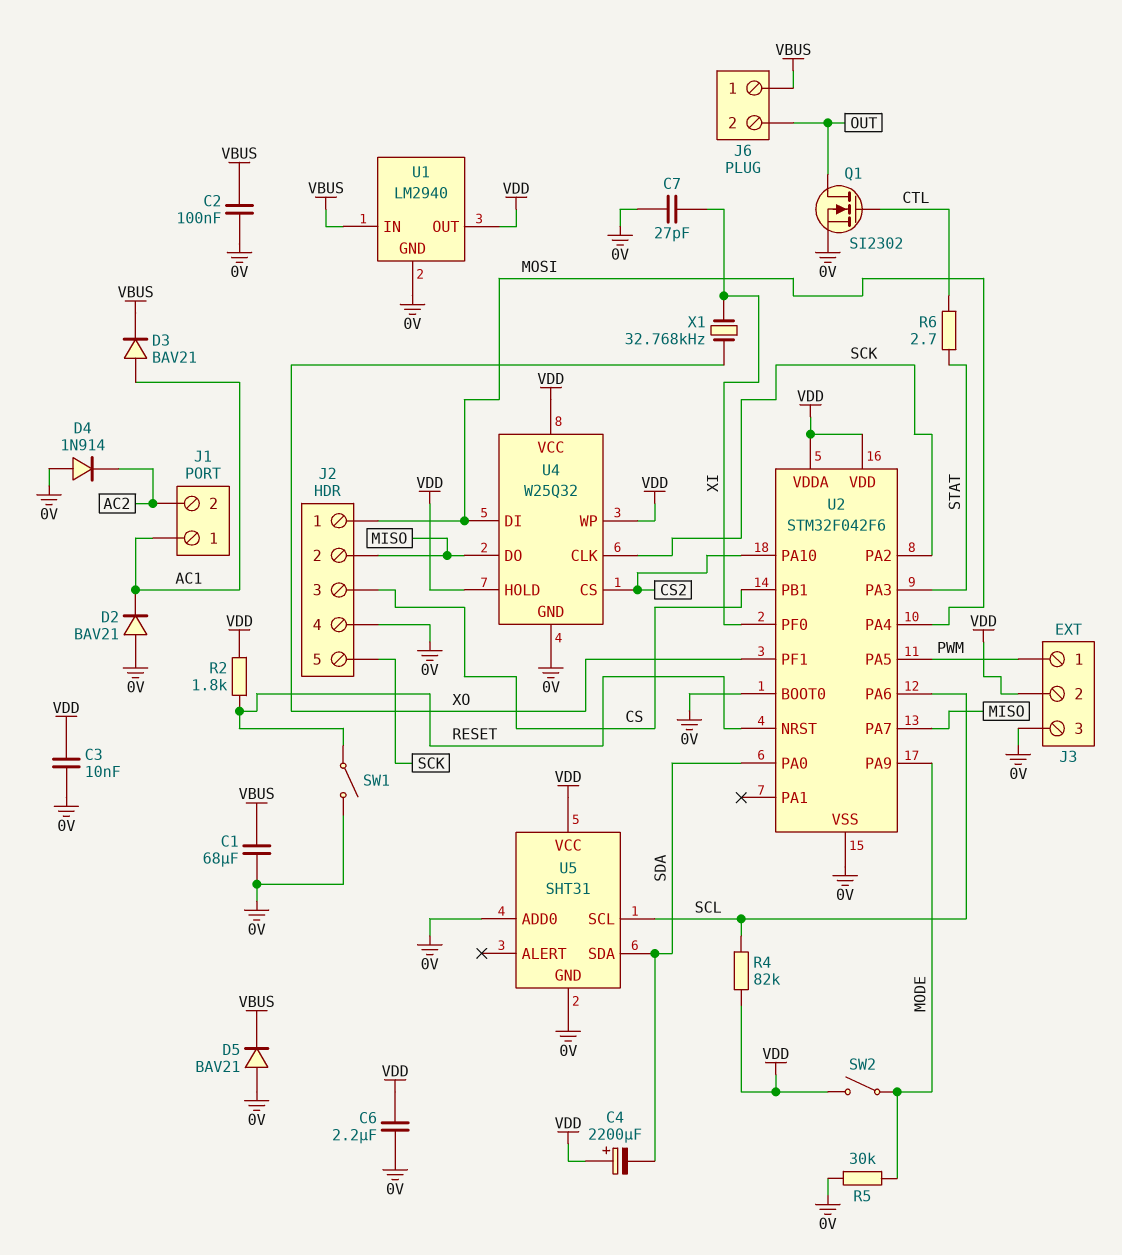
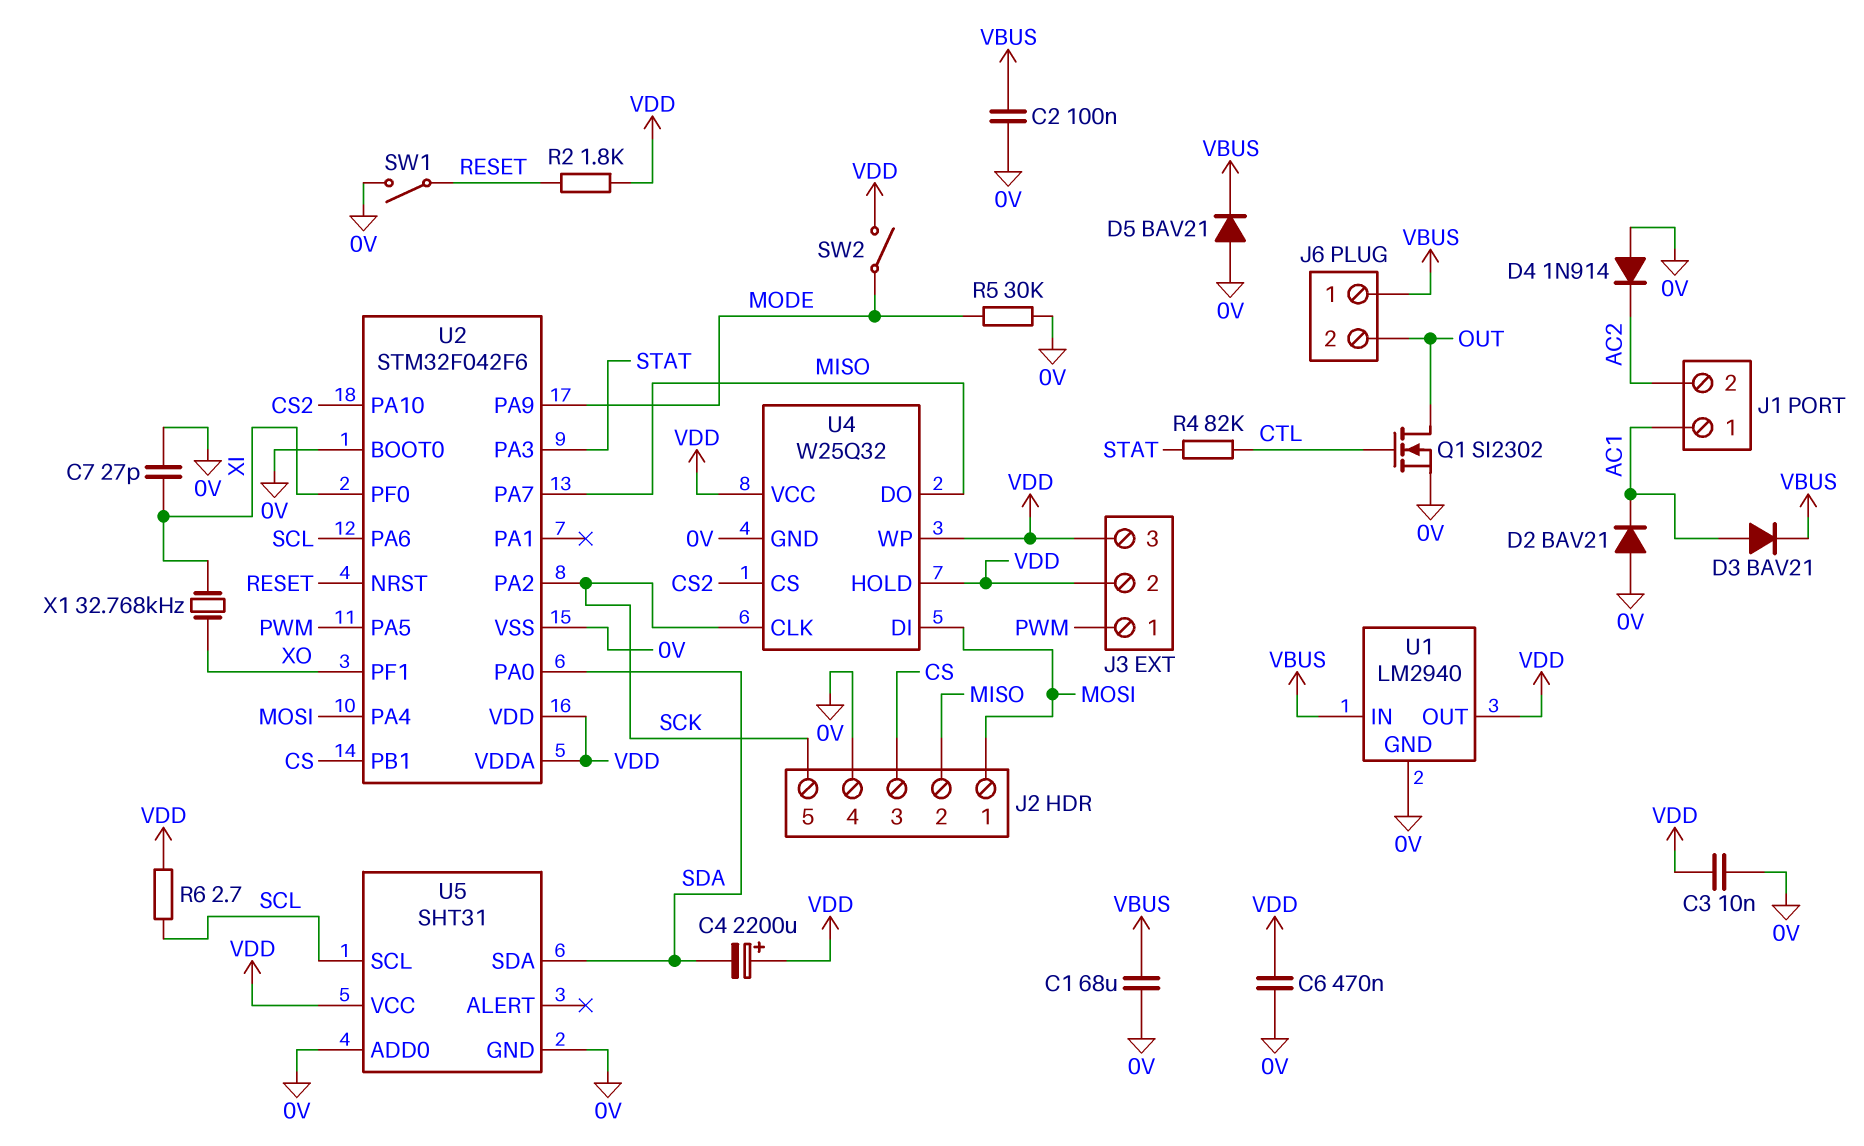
C6: 2.2uF (0V, VDD) -> 470nF (0V, VDD)
J3 pin 3: 0V -> VDD
R4: 82k (SCL, VDD) -> 82k (CTL, STAT)
R6: 2.7 (CTL, STAT) -> 2.7 (SCL, VDD)

